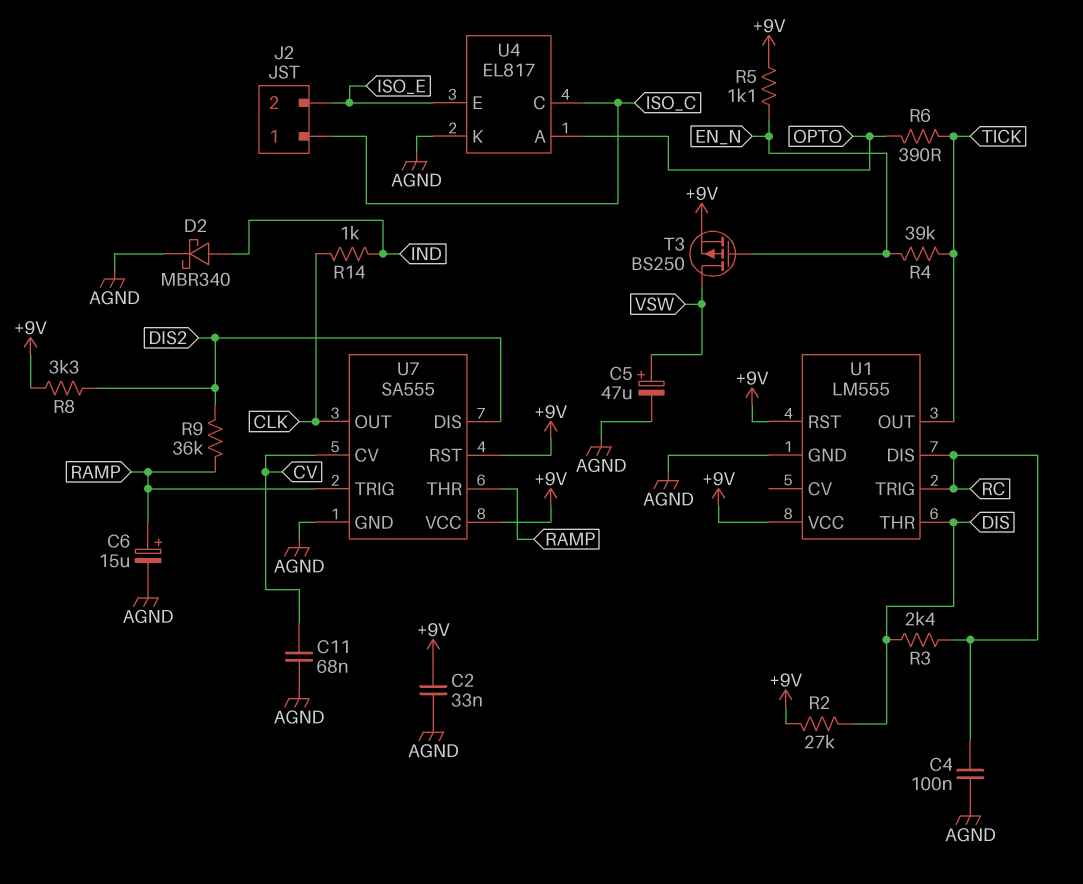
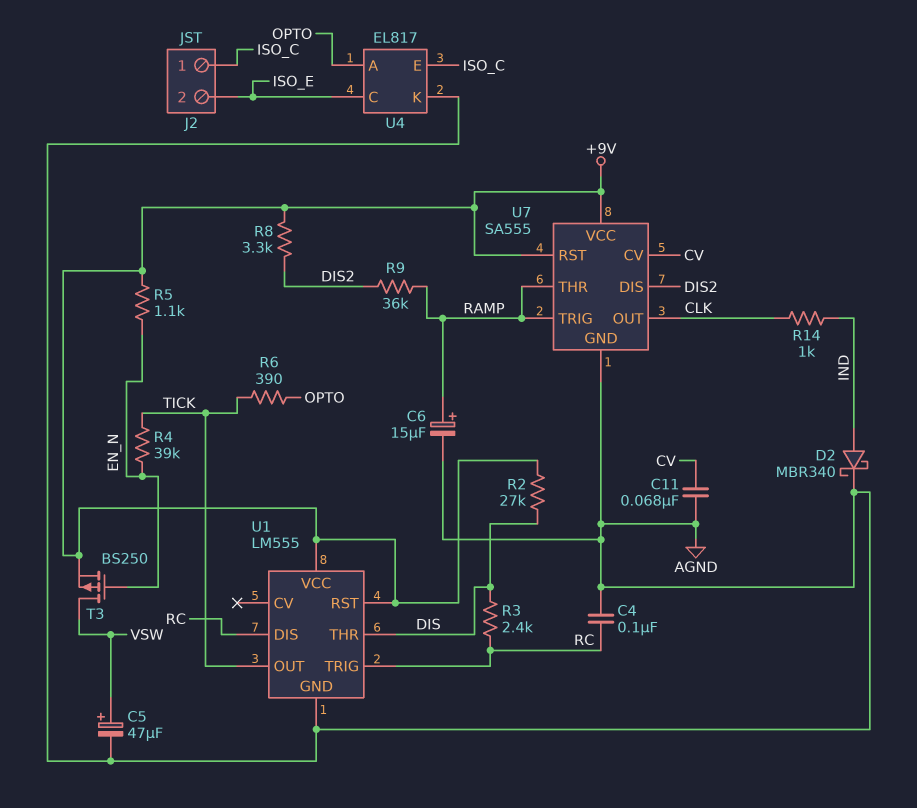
C2: 33nF (+9V, AGND) -> none
U4 pin C: ISO_C -> ISO_E
U4 pin E: ISO_E -> ISO_C

